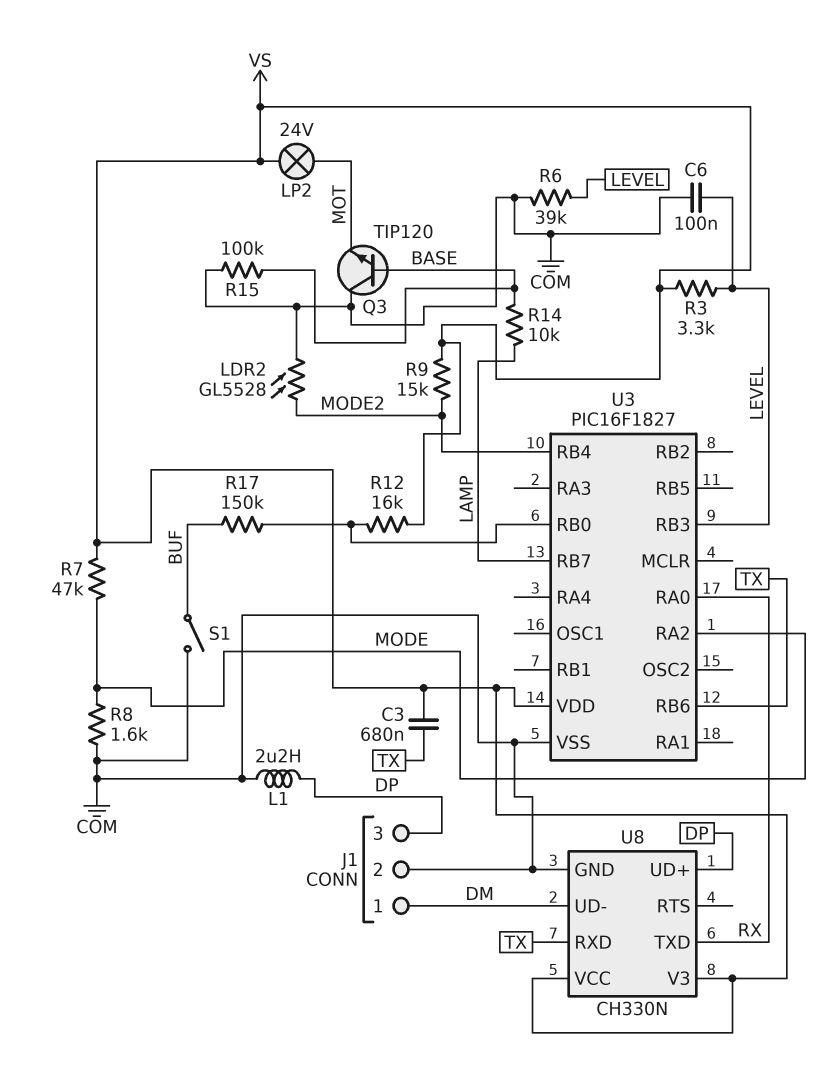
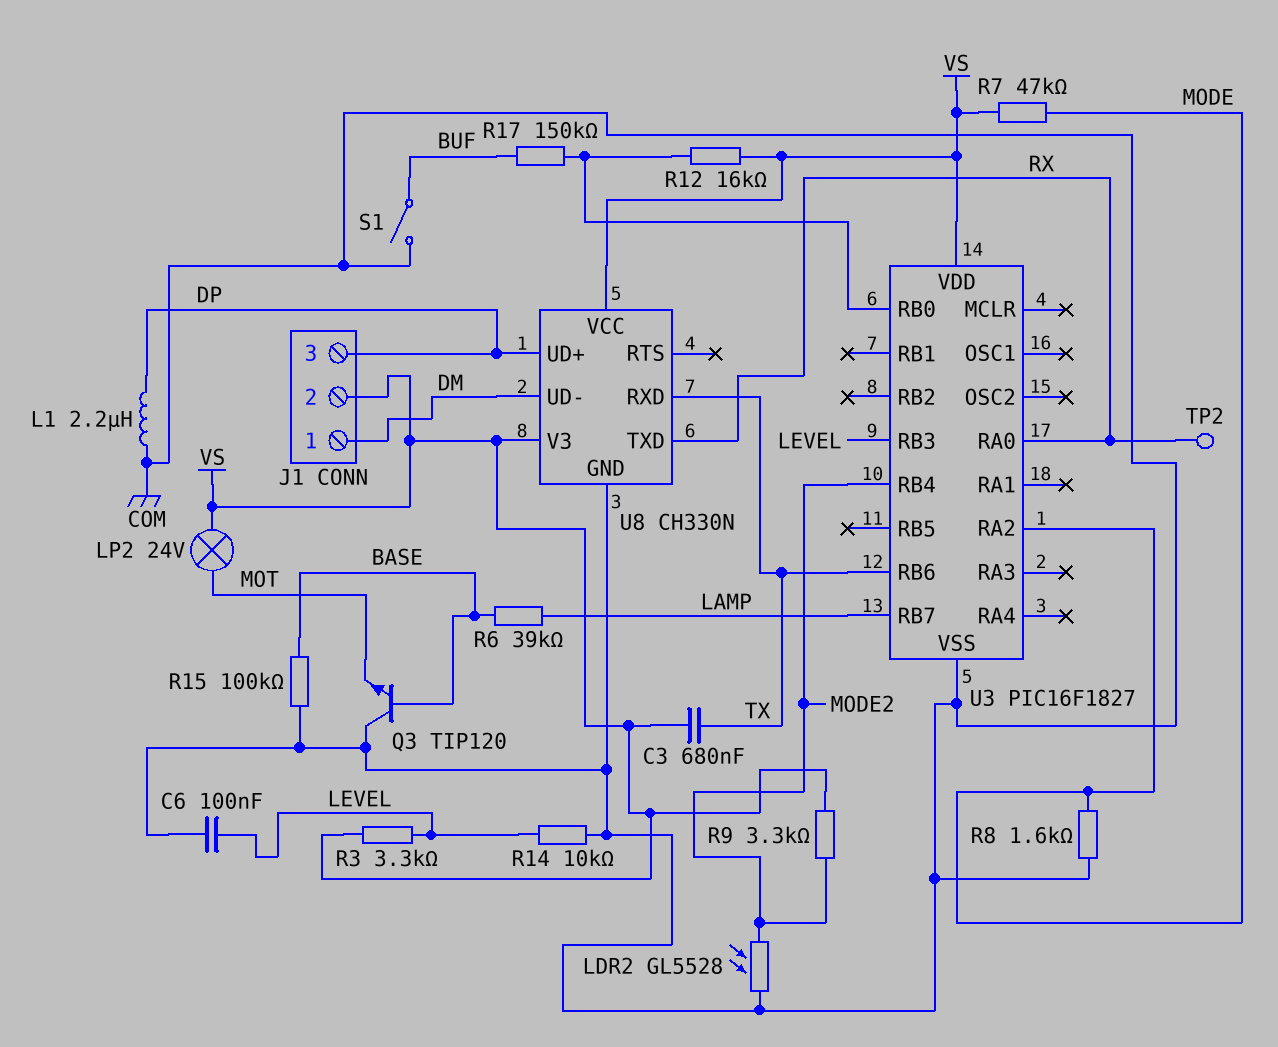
J1 pin 2: COM -> VS
R6: 39k (COM, LEVEL) -> 39k (BASE, LAMP)
R9: 15k (MODE2, VS) -> 3.3k (MODE2, VS)
R14: 10k (BASE, LAMP) -> 10k (COM, LEVEL)
TP2: none -> test point (RX)

